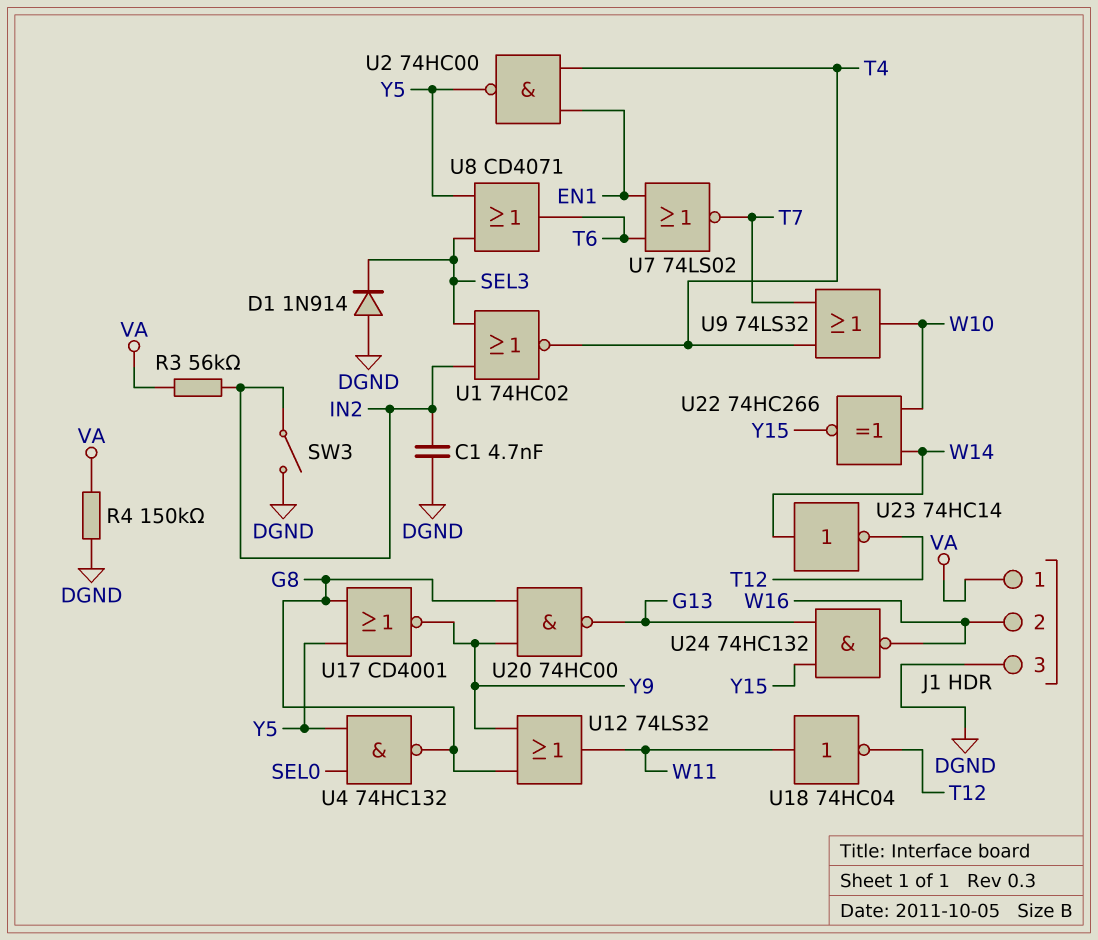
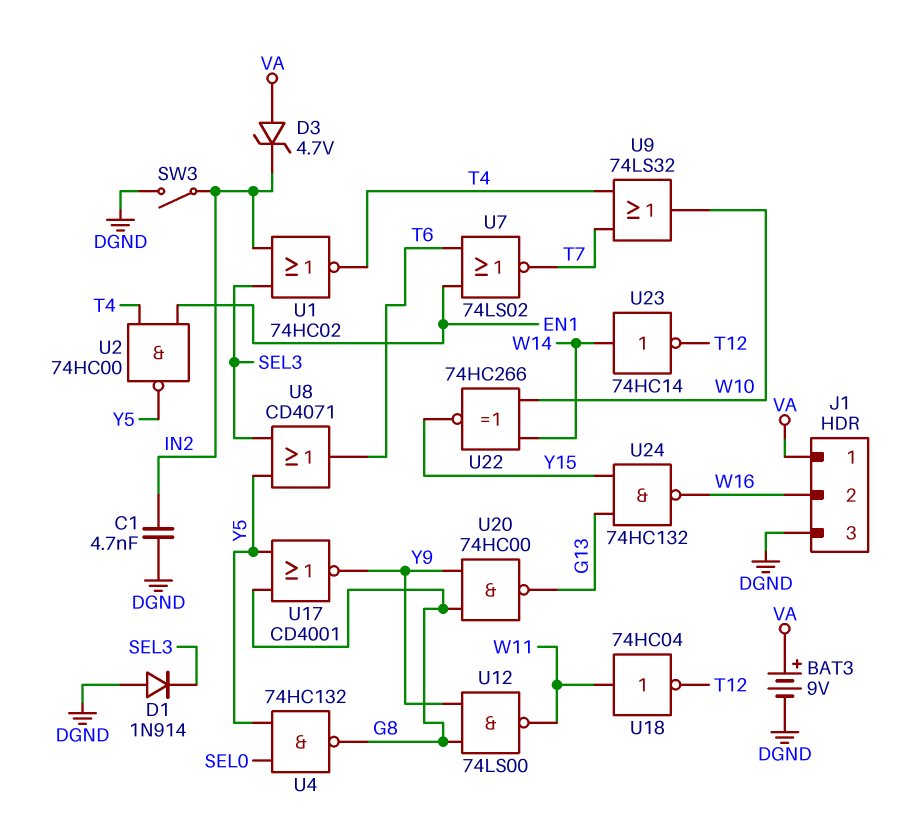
BAT3: none -> 9V (plus VA, minus DGND)
D3: none -> zener 4.7V (A VA, K IN2)
R3: 56k (IN2, VA) -> none
R4: 150k (DGND, VA) -> none
U12: OR 74LS32 (in G8, in Y9, out W11) -> NAND 74LS00 (in G8, in Y9, out W11)

